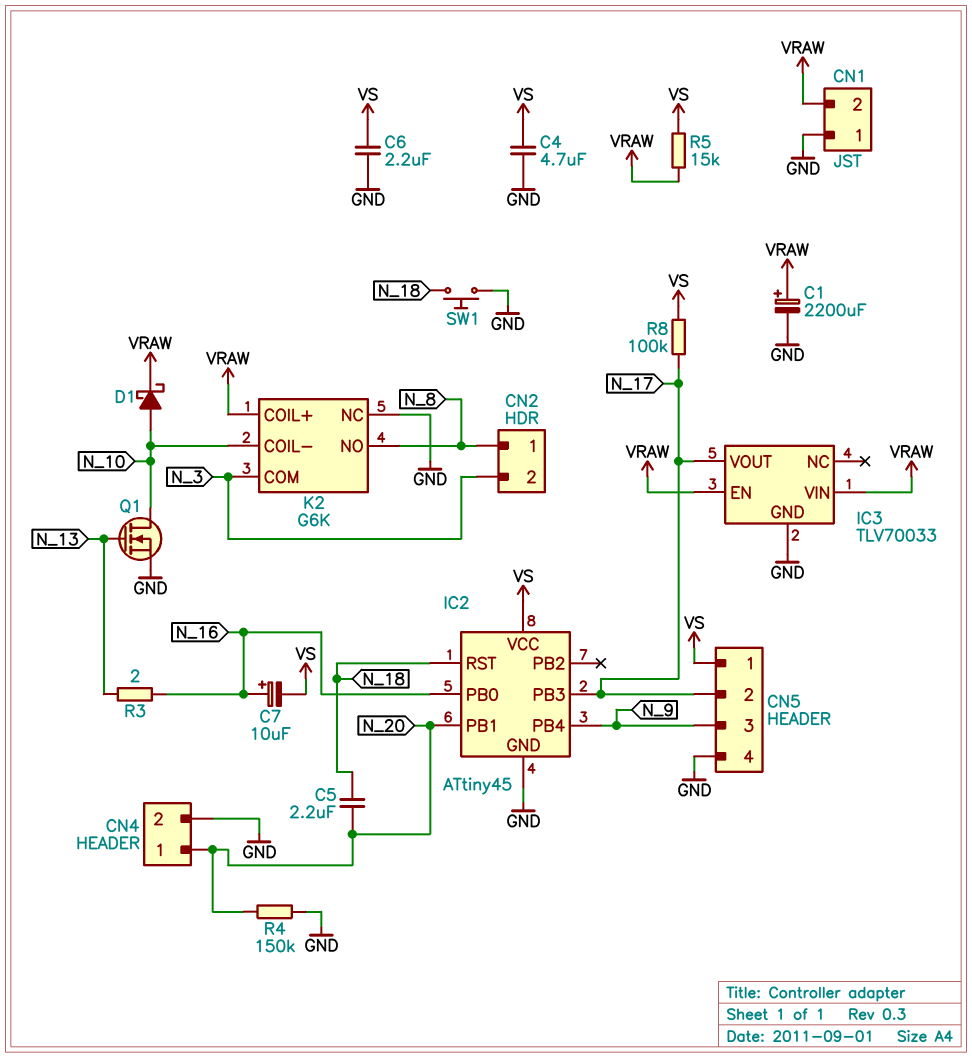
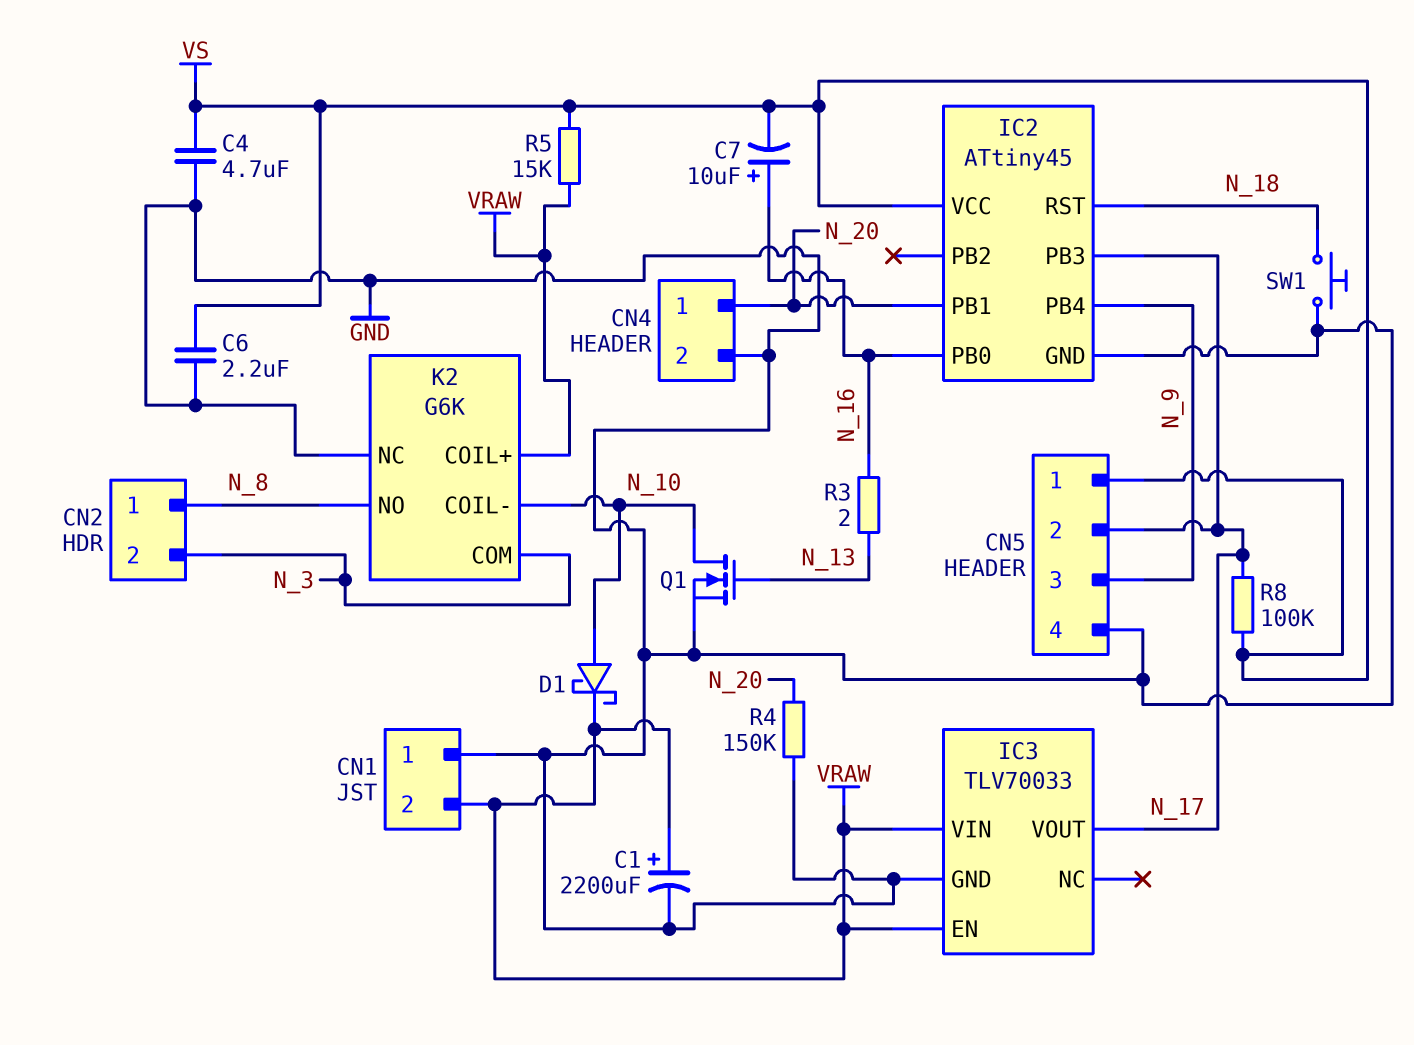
C5: 2.2uF (N_18, N_20) -> none

